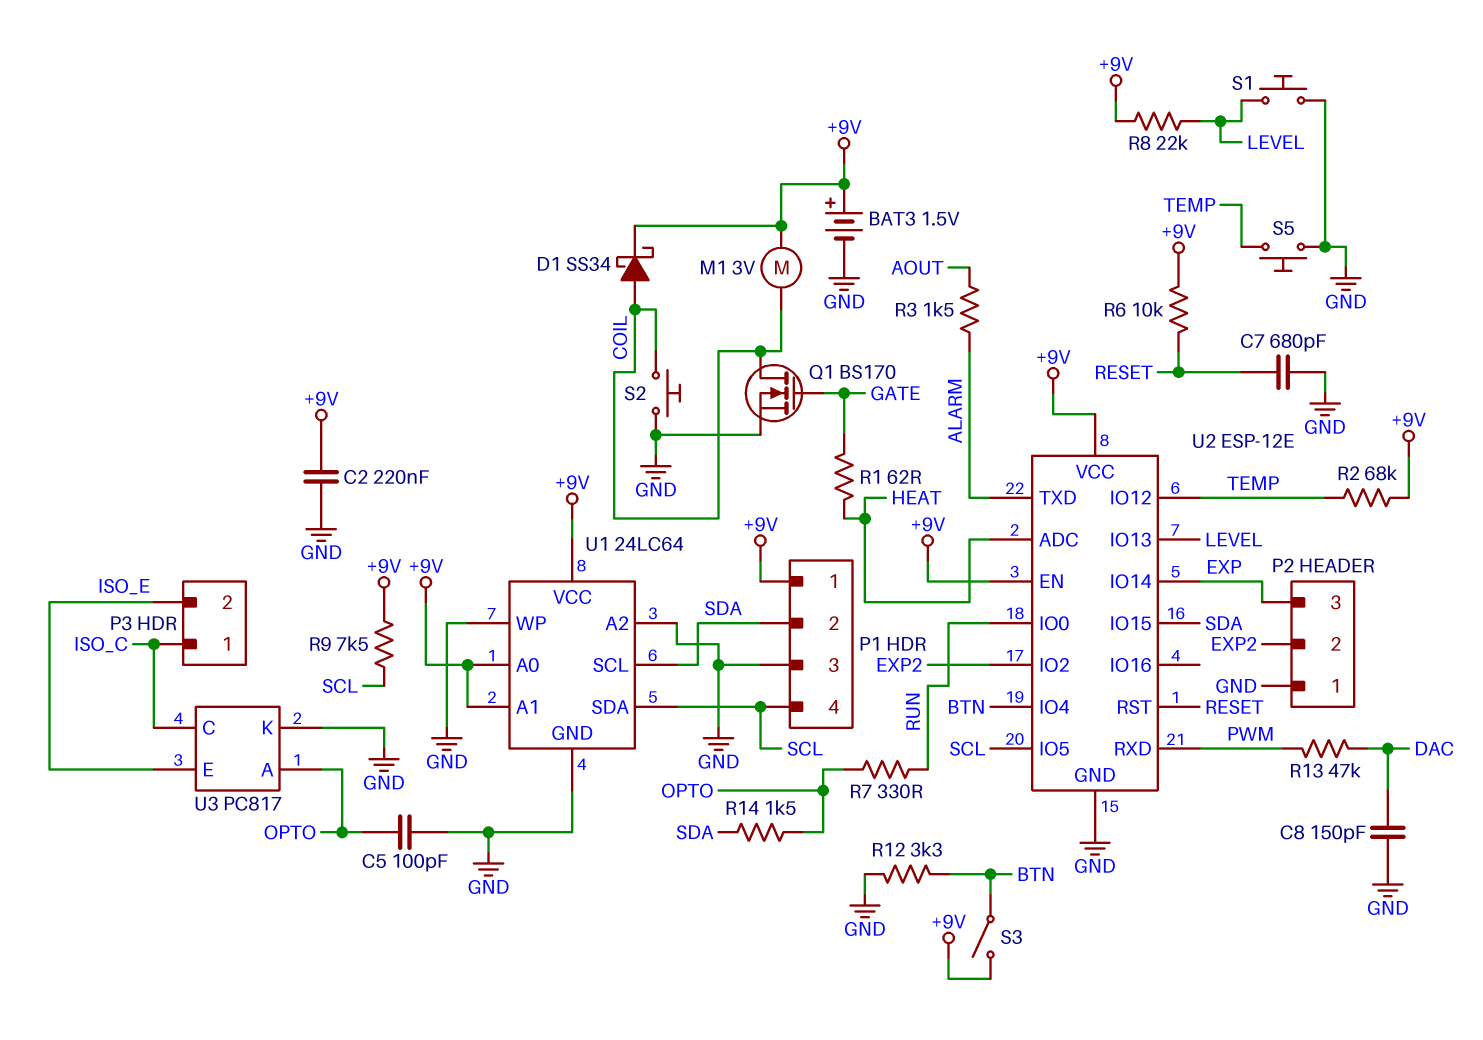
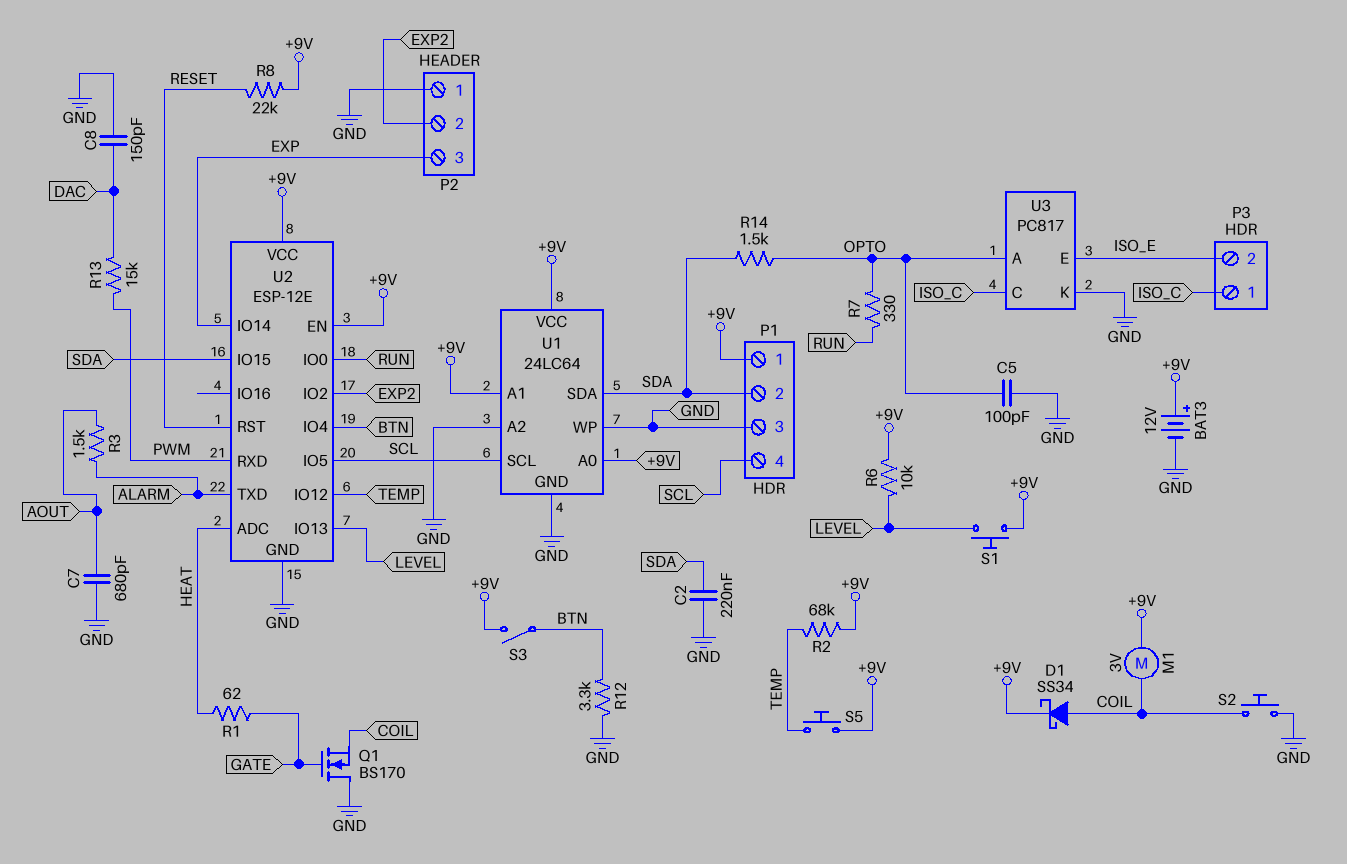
BAT3: 1.5V (plus +9V, minus GND) -> 12V (plus +9V, minus GND)
C2: 220nF (+9V, GND) -> 220nF (GND, SDA)
C7: 680pF (GND, RESET) -> 680pF (AOUT, GND)
Q1: NMOS BS170 (G GATE, D COIL, S GND) -> NMOS BS170 (G GATE, D GND, S COIL)
R6: 10k (+9V, RESET) -> 10k (+9V, LEVEL)
R8: 22k (+9V, LEVEL) -> 22k (+9V, RESET)
R9: 7.5k (+9V, SCL) -> none
R13: 47k (DAC, PWM) -> 15k (DAC, PWM)
S1: button (GND, LEVEL) -> button (+9V, LEVEL)
S5: button (GND, TEMP) -> button (+9V, TEMP)
U1 pin SCL: SDA -> SCL
U1 pin SDA: SCL -> SDA

